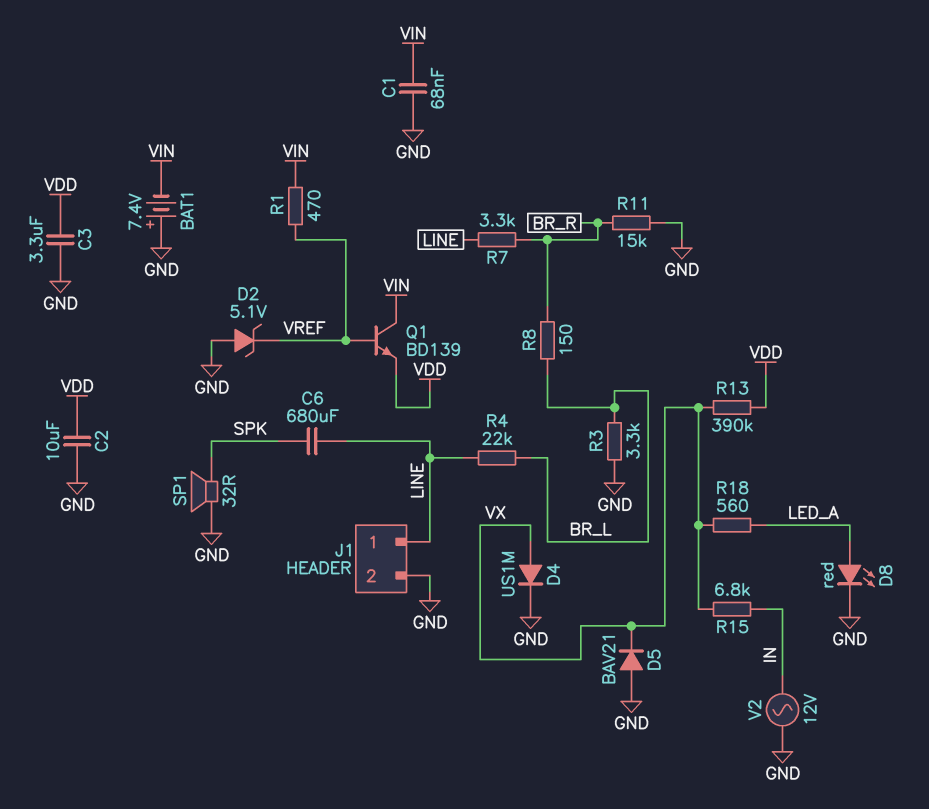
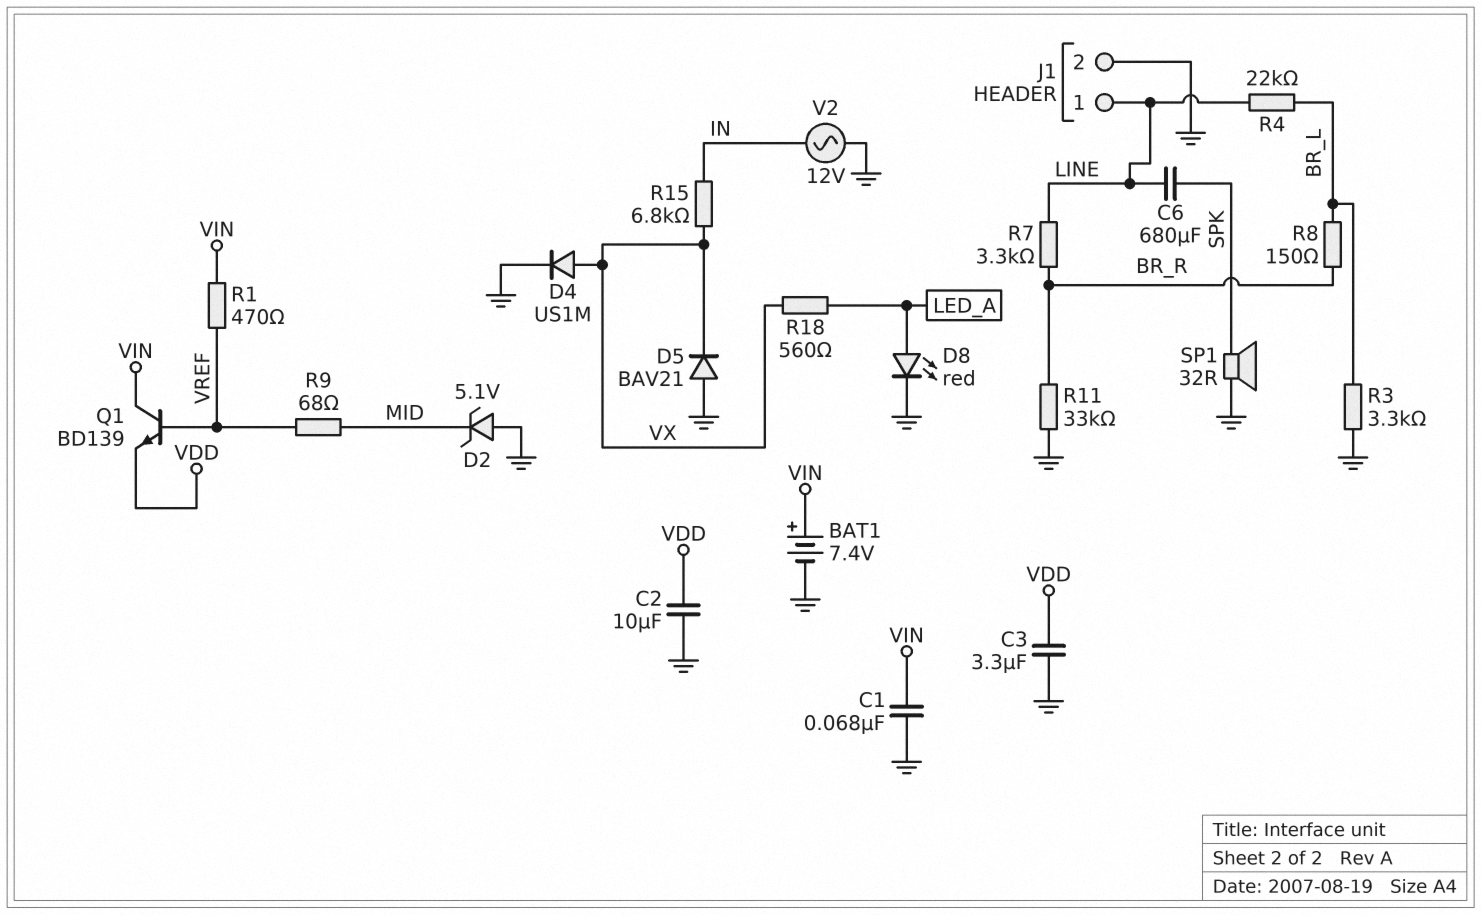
BAT1: 7.4V (plus GND, minus VIN) -> 7.4V (plus VIN, minus GND)
D2: zener 5.1V (A GND, K VREF) -> zener 5.1V (A GND, K MID)
R9: none -> 68 (MID, VREF)
R11: 15k (BR_R, GND) -> 33k (BR_R, GND)
R13: 390k (VDD, VX) -> none

